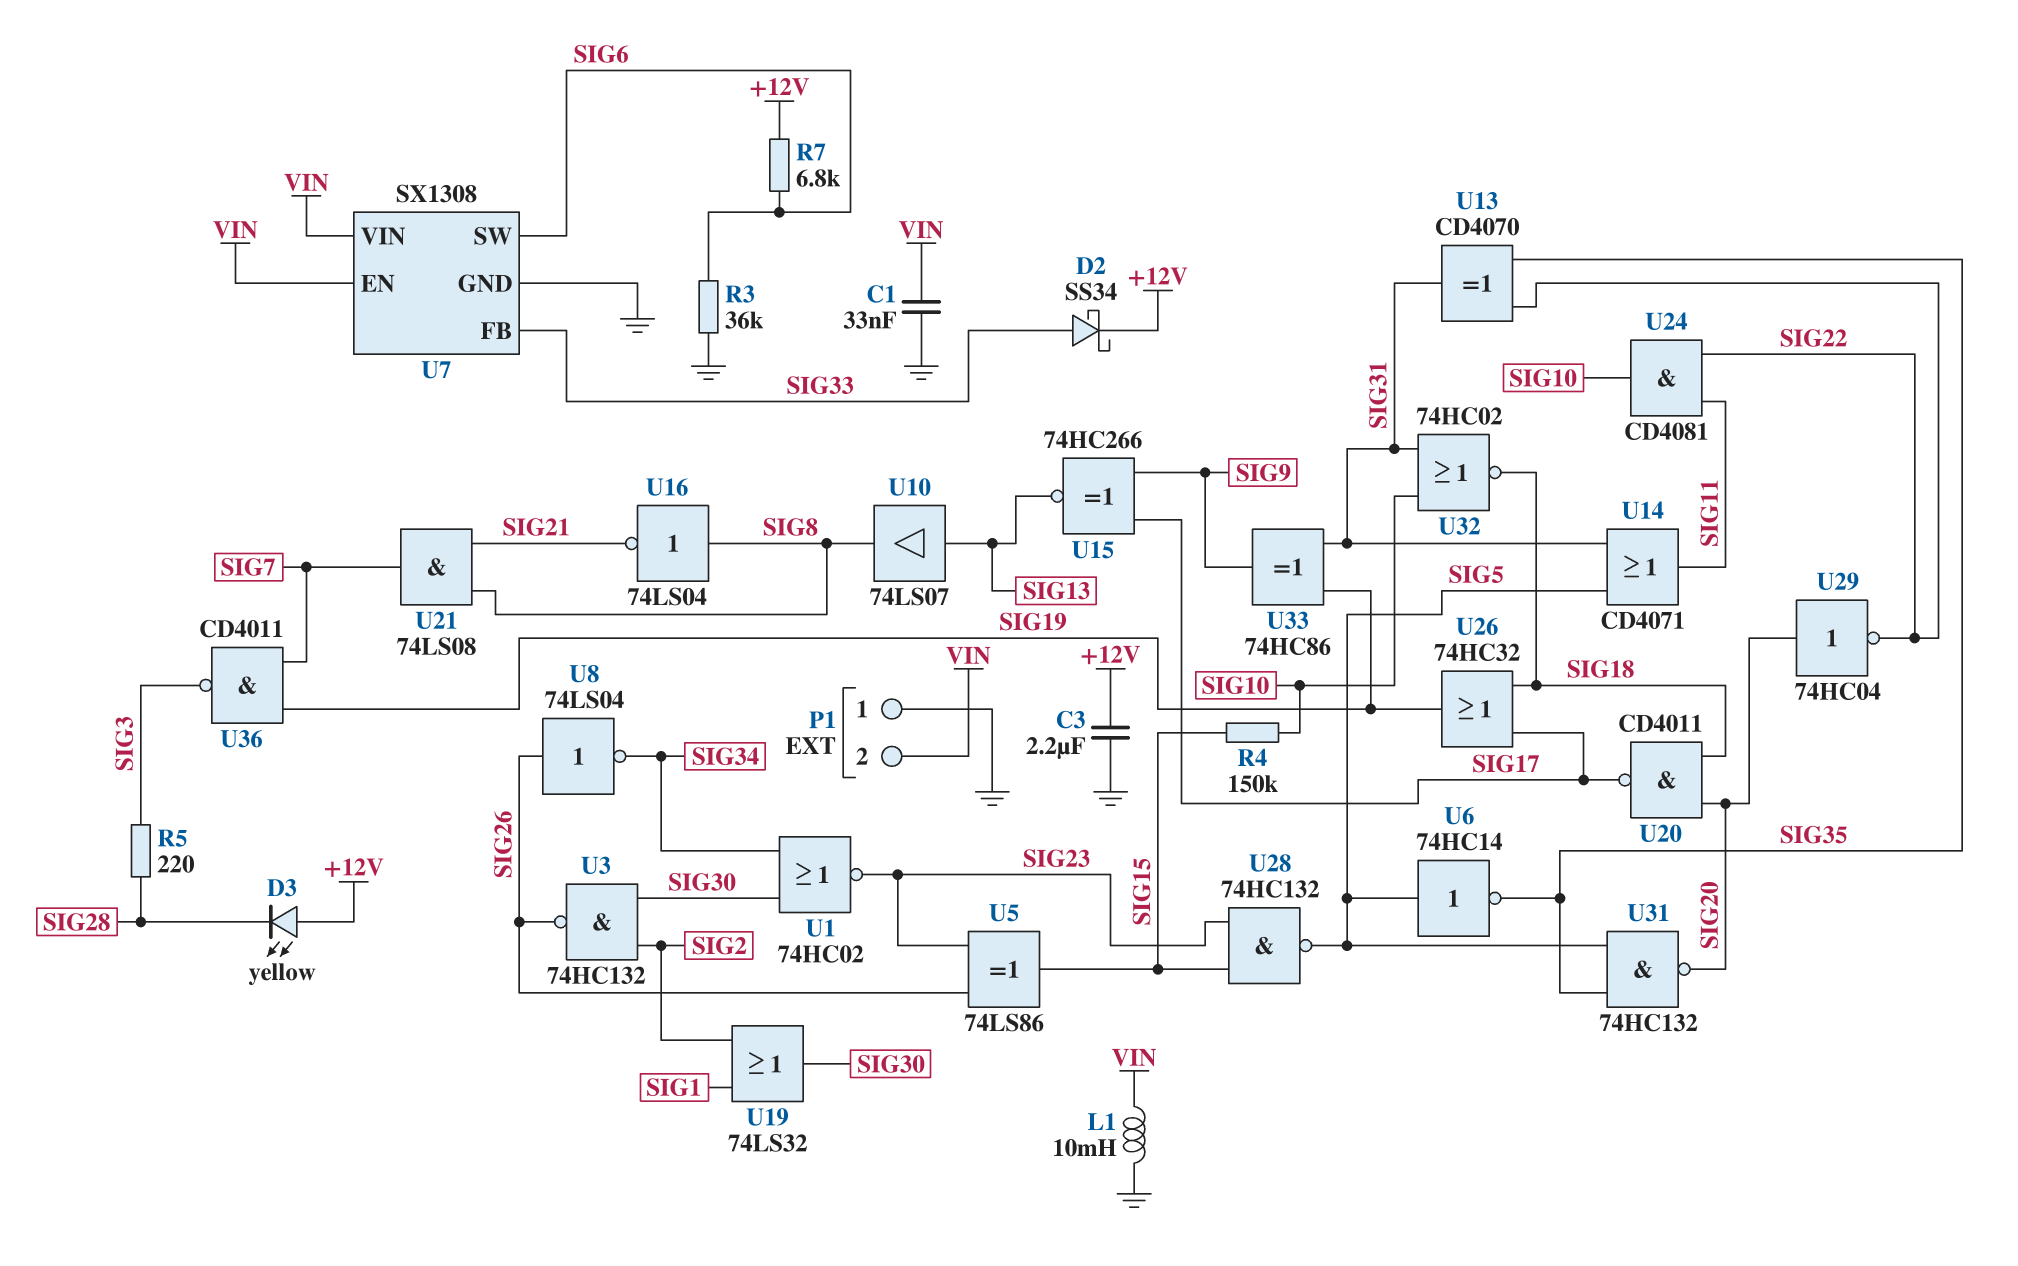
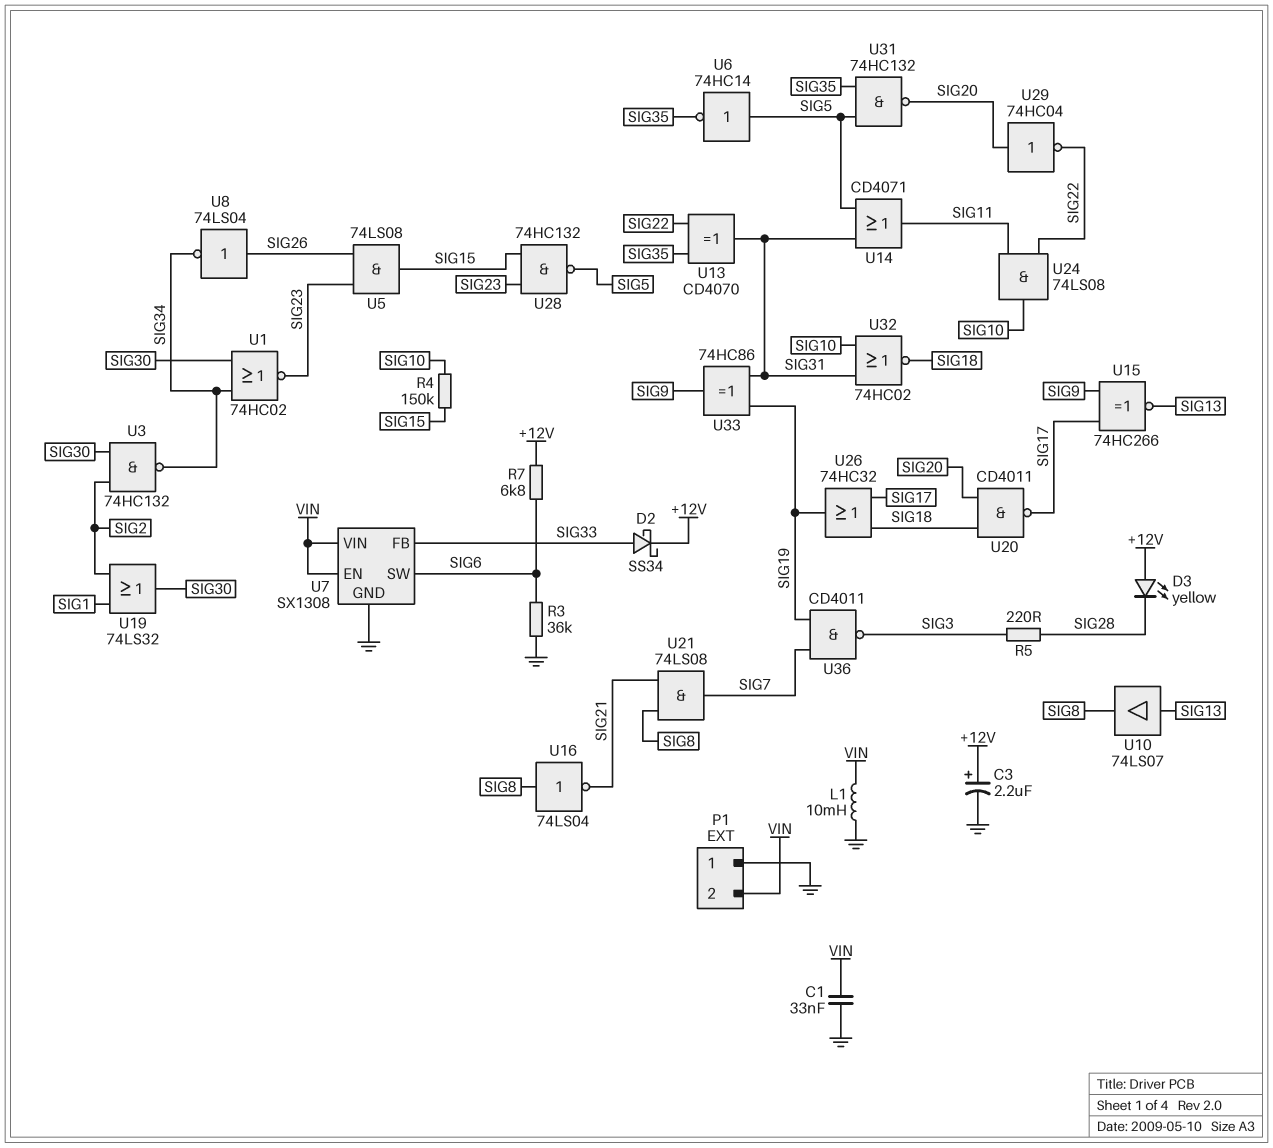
C3: 2.2uF (+12V, GND) -> 2.2uF (plus +12V, minus GND)
U3: NAND 74HC132 (in SIG2, in SIG30, out SIG26) -> NAND 74HC132 (in SIG2, in SIG30, out SIG34)
U5: XOR 74LS86 (in SIG23, in SIG26, out SIG15) -> AND 74LS08 (in SIG23, in SIG26, out SIG15)
U24: AND CD4081 (in SIG11, in SIG22, out SIG10) -> AND 74LS08 (in SIG11, in SIG22, out SIG10)

